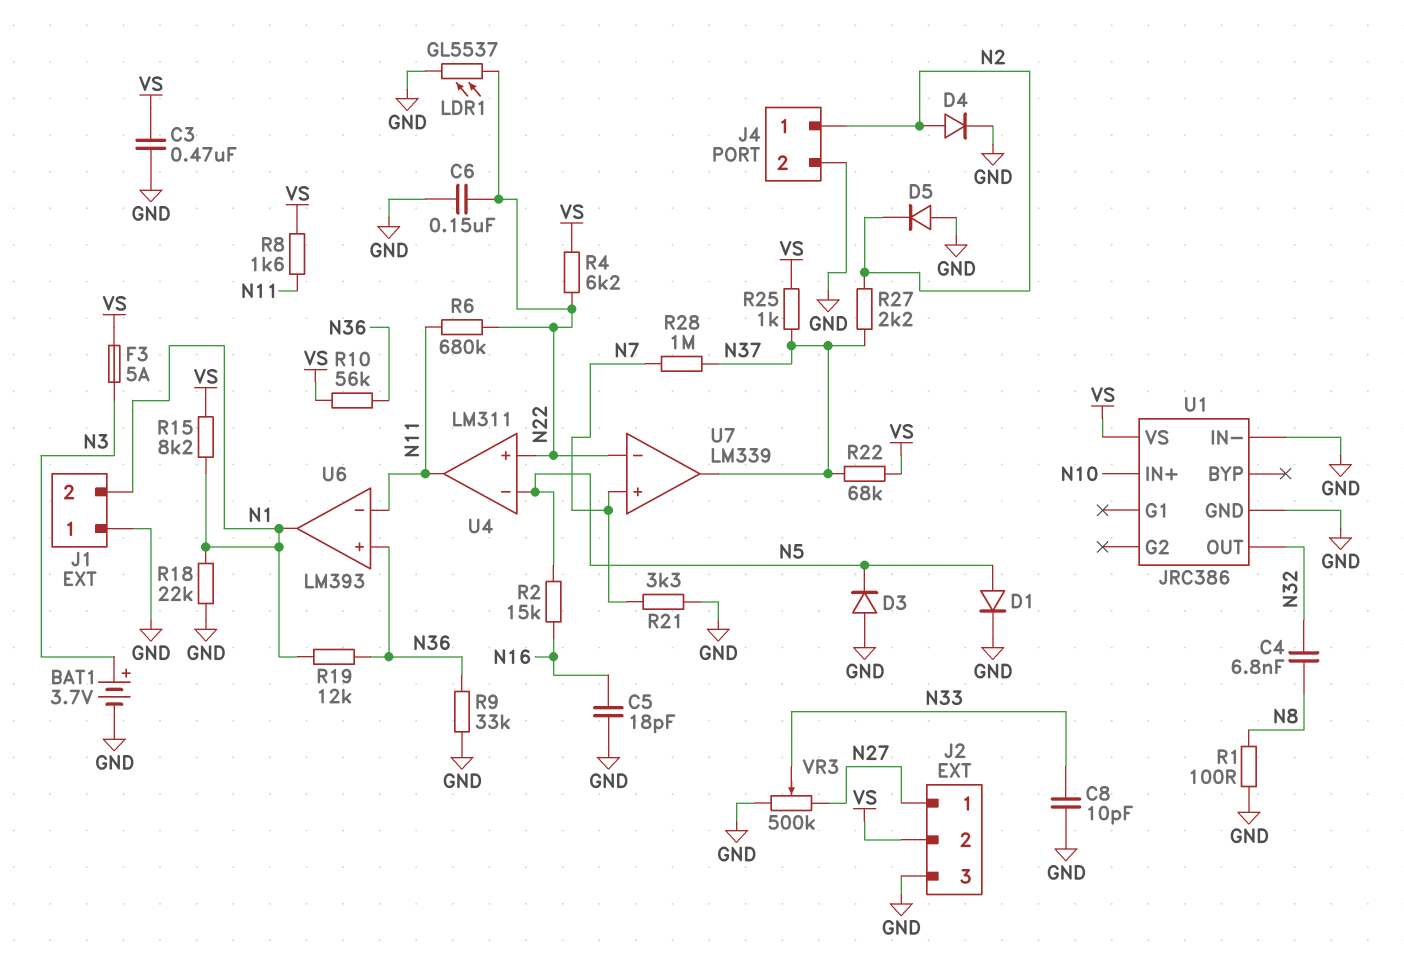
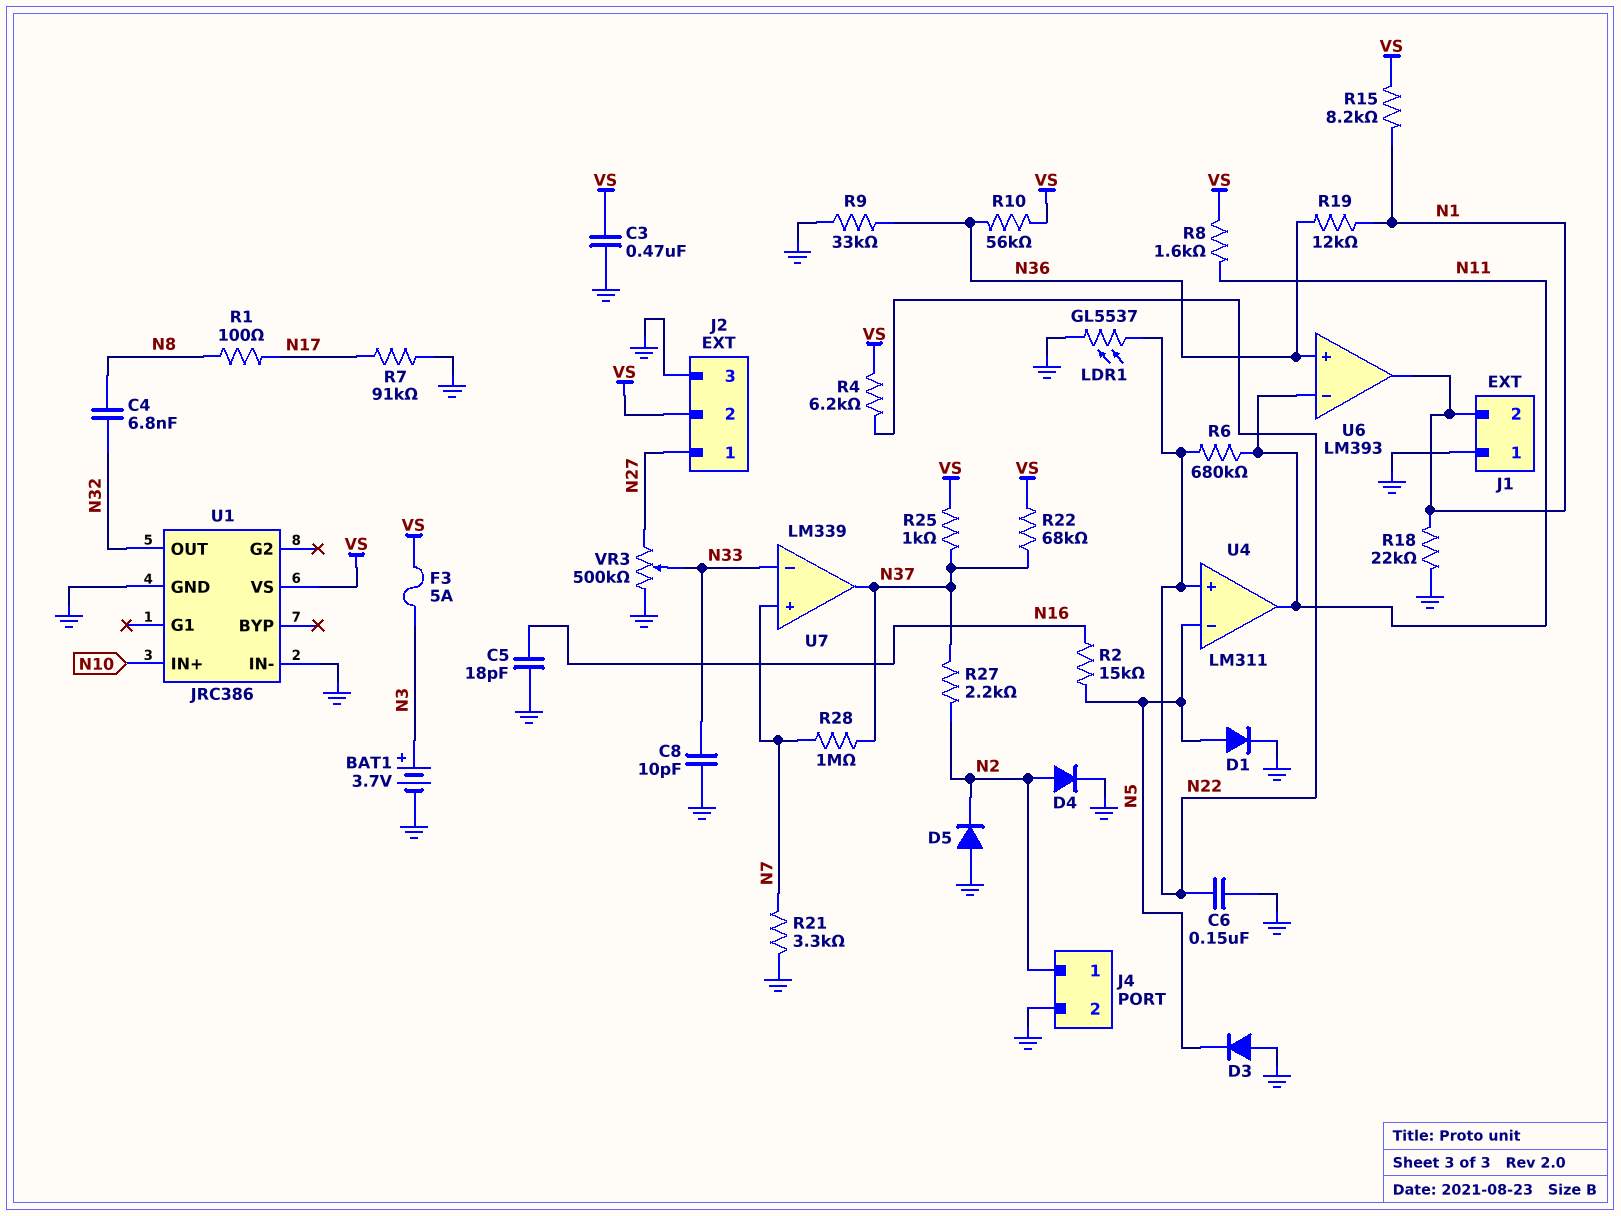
R1: 100 (GND, N8) -> 100 (N8, N17)
R7: none -> 91k (GND, N17)
U7 pin in-: N22 -> N33

